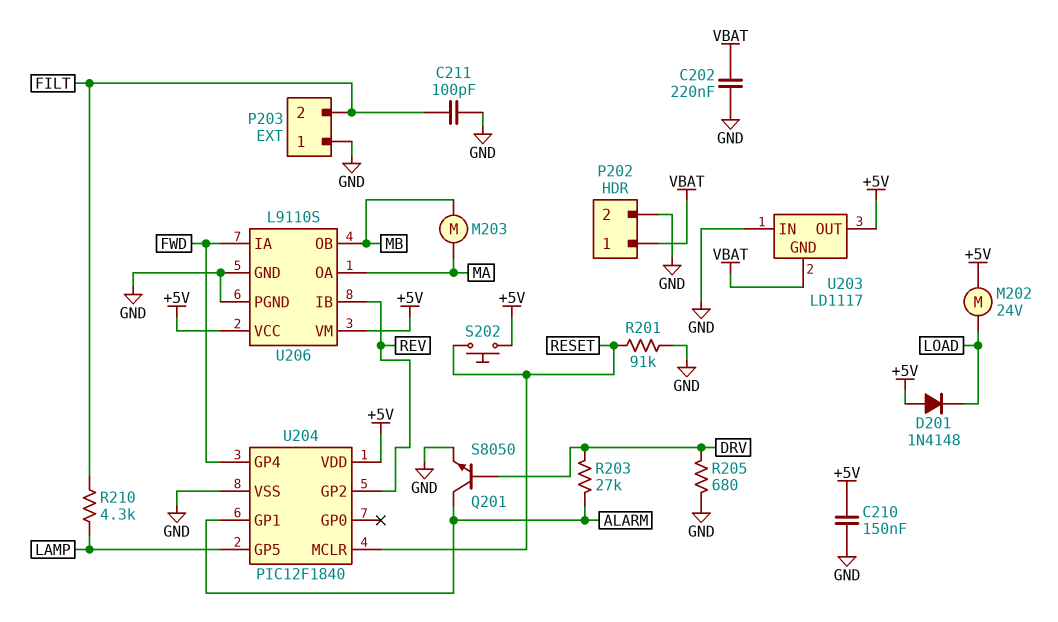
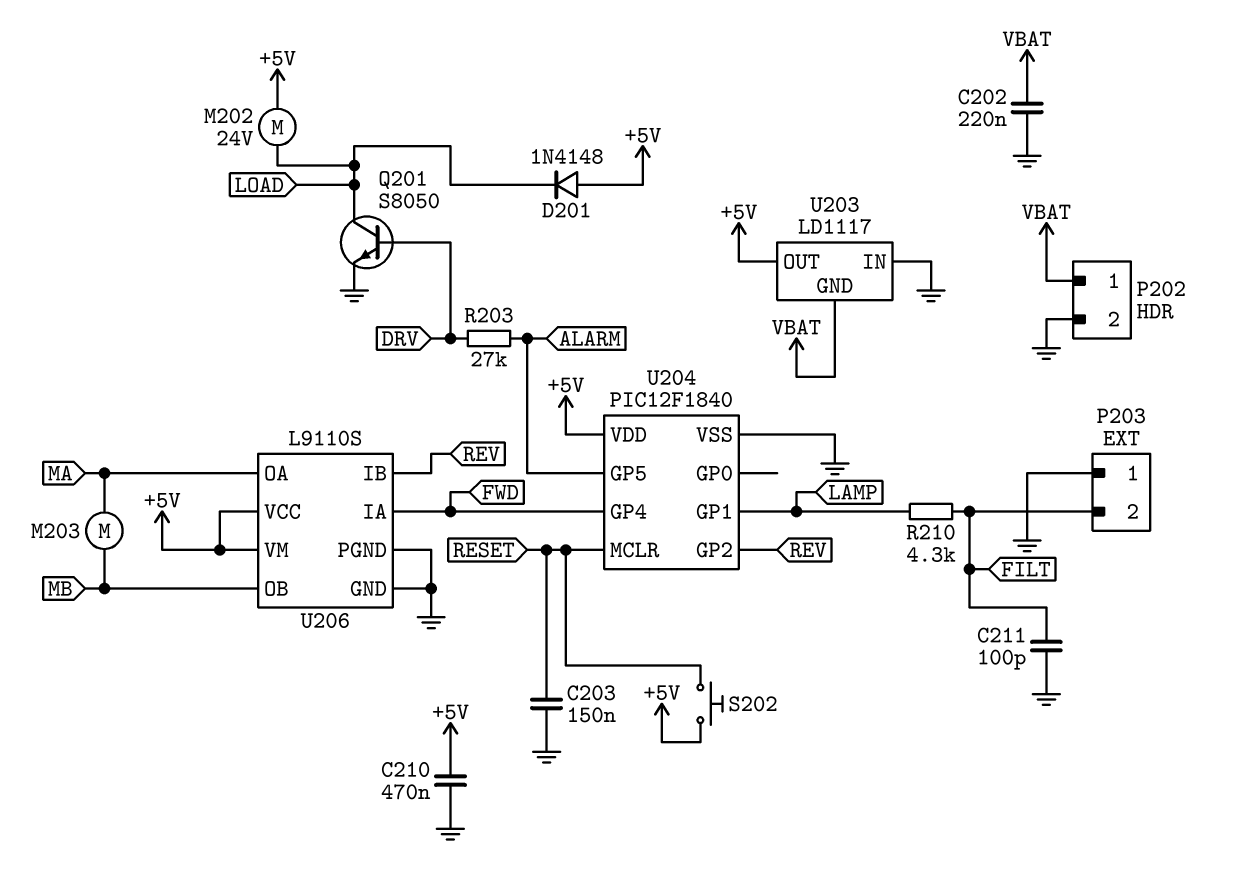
C203: none -> 150nF (GND, RESET)
C210: 150nF (+5V, GND) -> 470nF (+5V, GND)
Q201: NPN S8050 (B DRV, C ALARM, E GND) -> NPN S8050 (B DRV, C LOAD, E GND)
R201: 91k (GND, RESET) -> none
R205: 680 (DRV, GND) -> none
U204 pin GP1: ALARM -> LAMP
U204 pin GP5: LAMP -> ALARM

